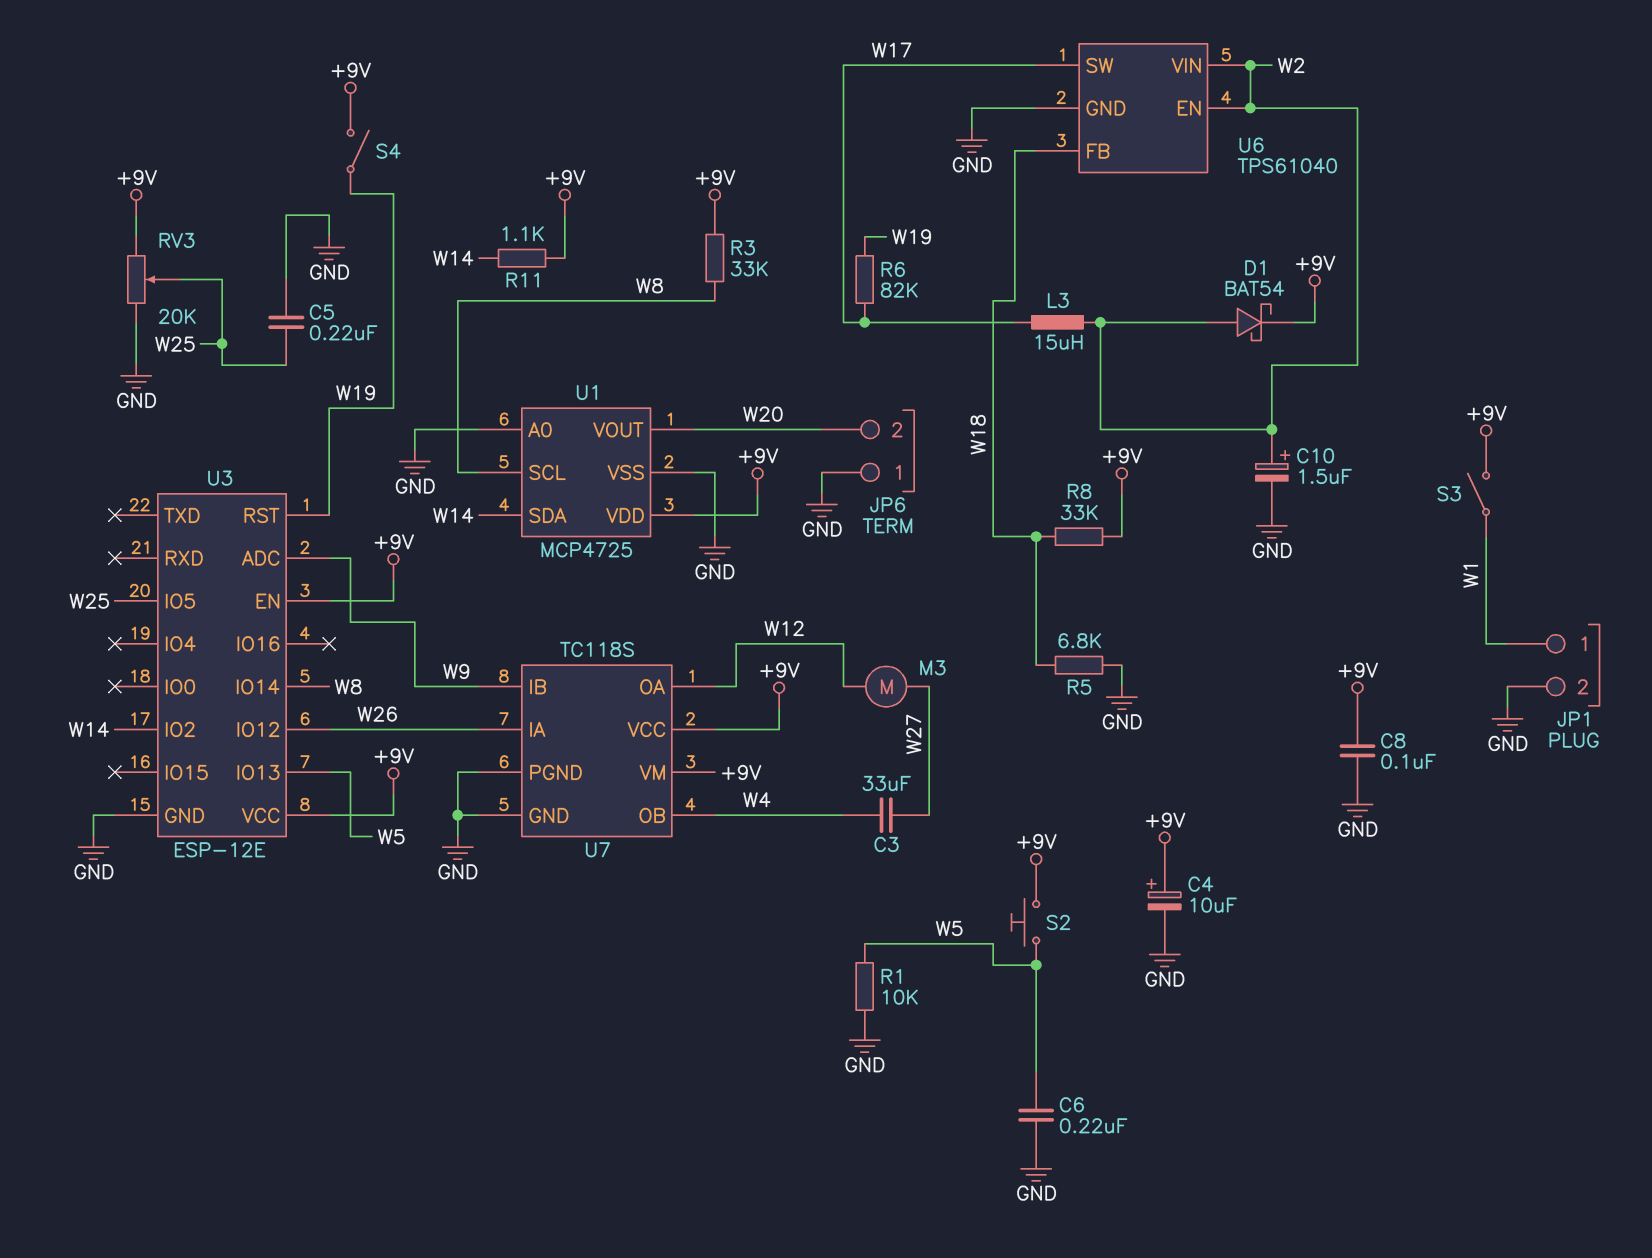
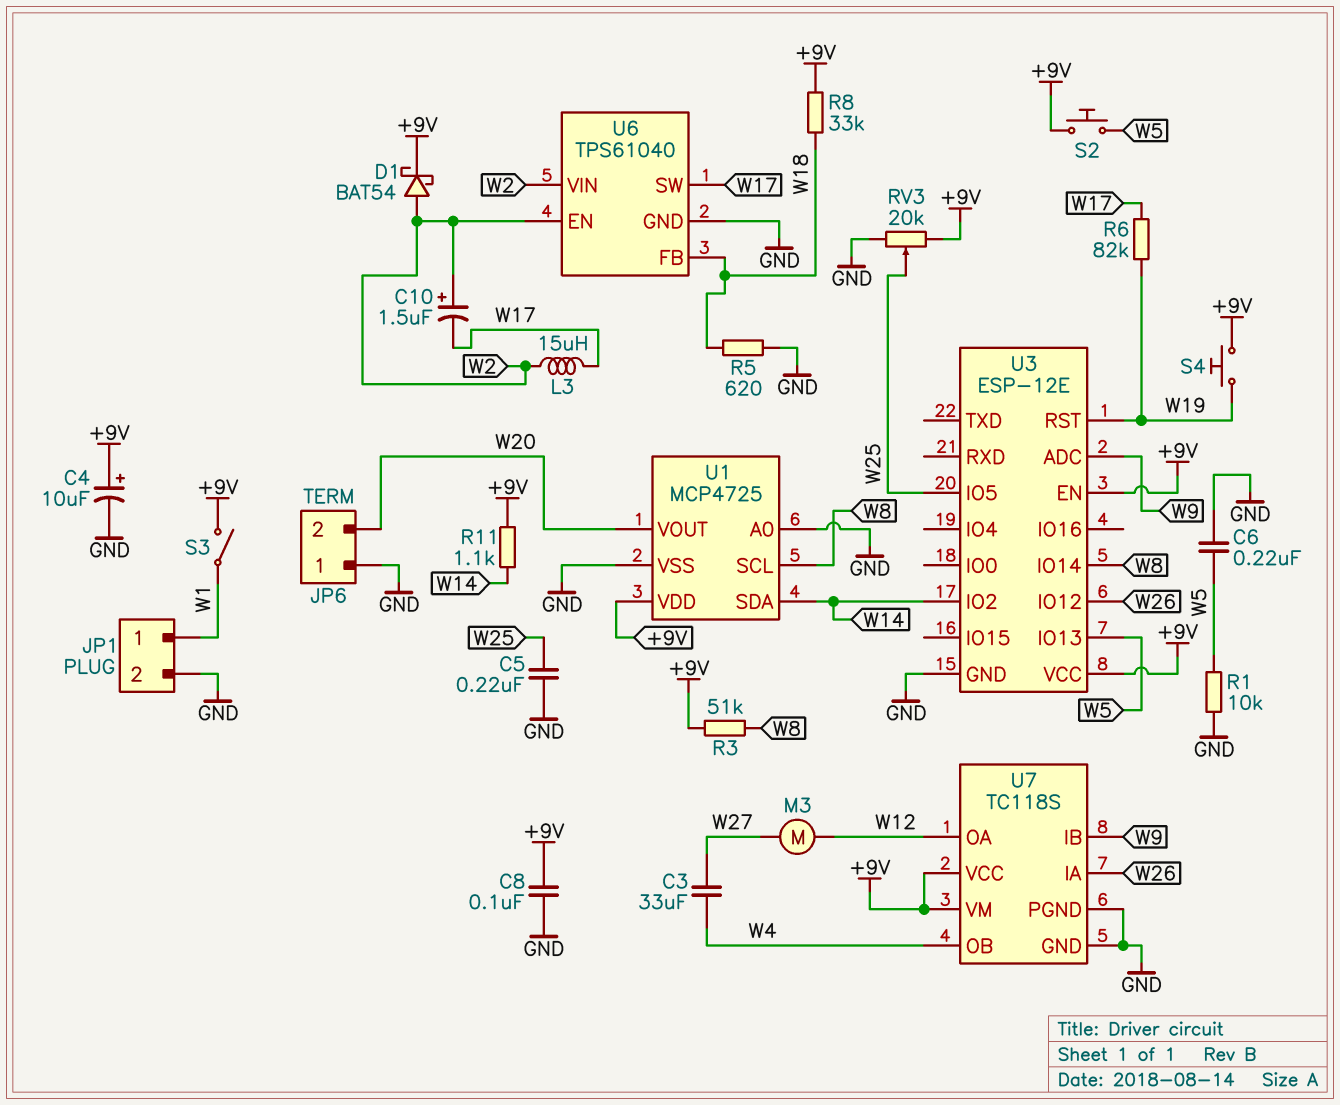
C10: 1.5uF (plus W2, minus GND) -> 1.5uF (plus W2, minus W17)
R3: 33k (+9V, W8) -> 51k (+9V, W8)
R5: 6.8k (GND, W18) -> 620 (GND, W18)
S4: switch (+9V, W19) -> button (+9V, W19)

